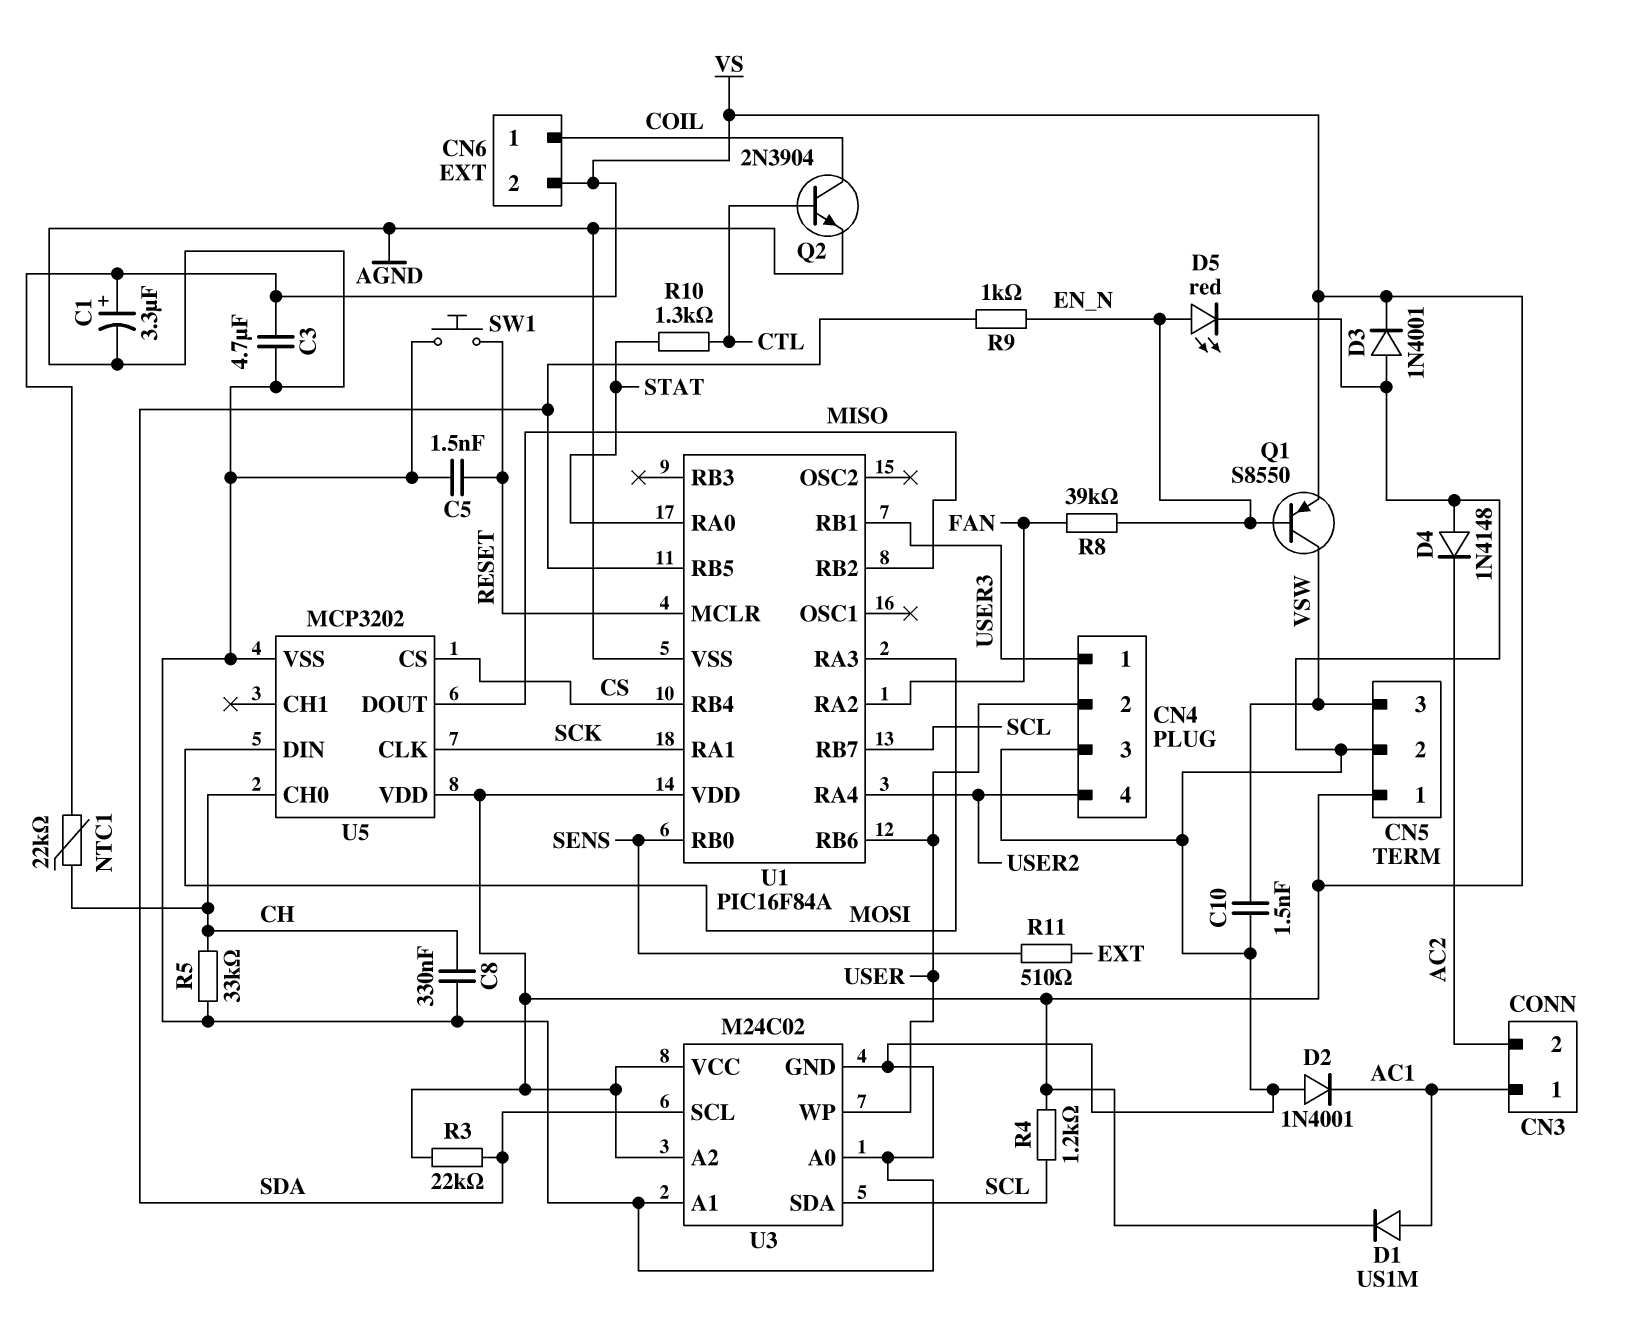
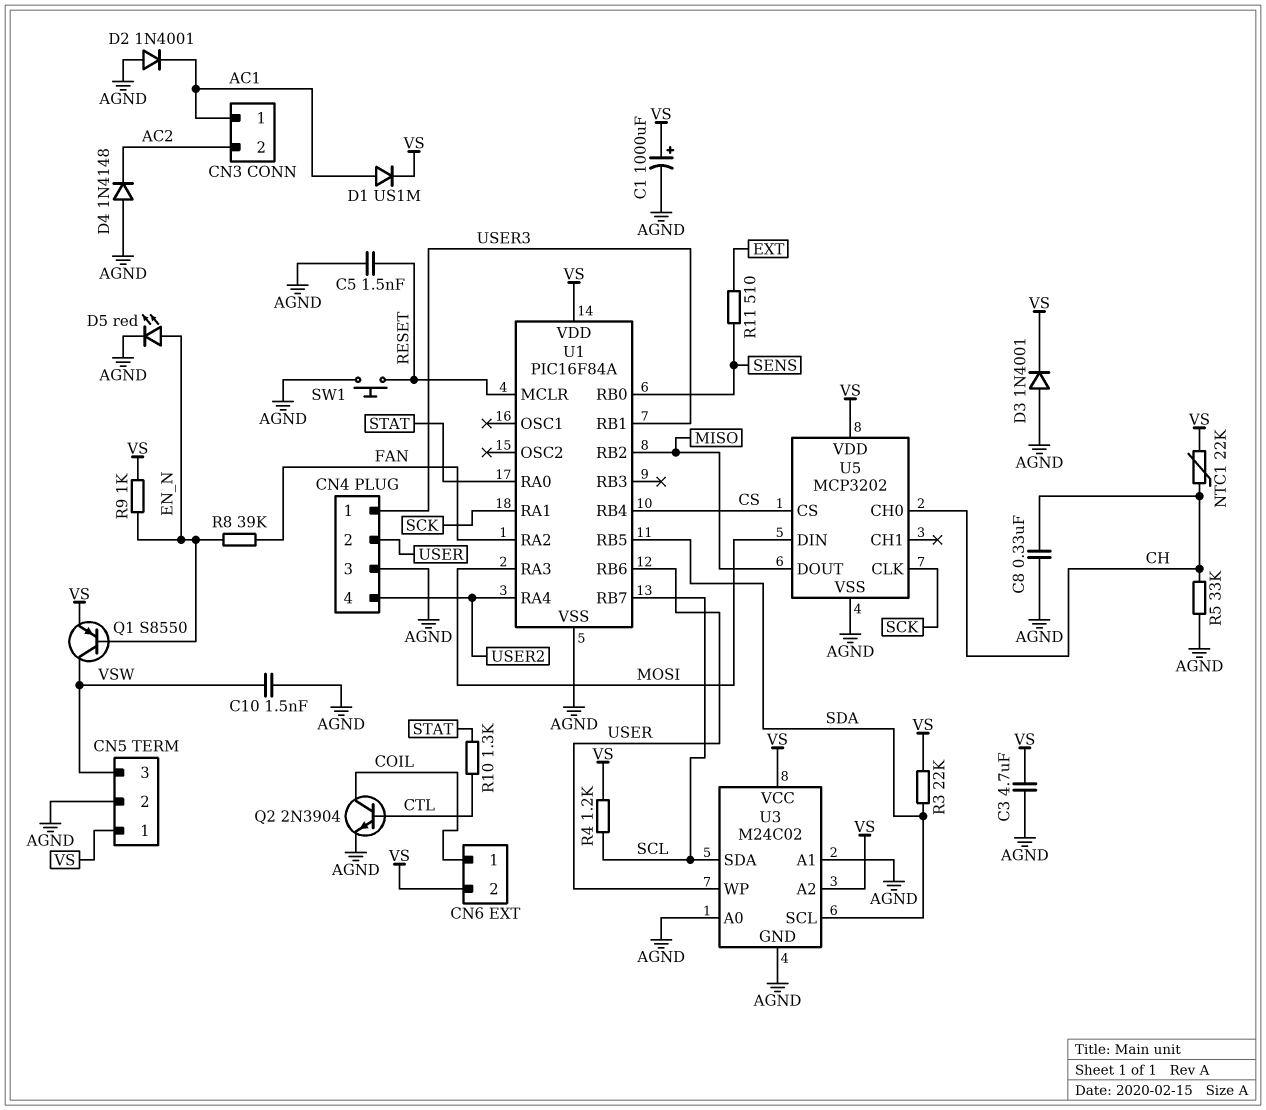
C1: 3.3uF (plus VS, minus AGND) -> 1000uF (plus VS, minus AGND)
R9: 1k (EN_N, SDA) -> 1k (EN_N, VS)

